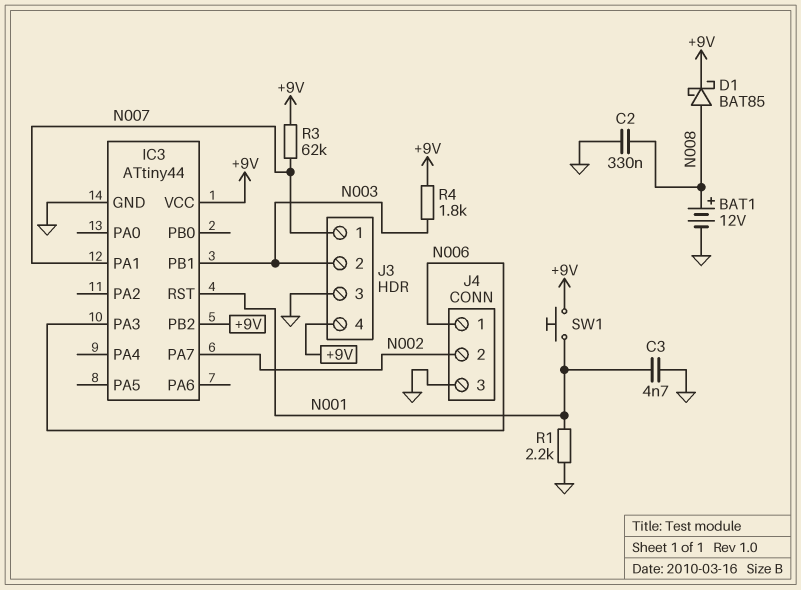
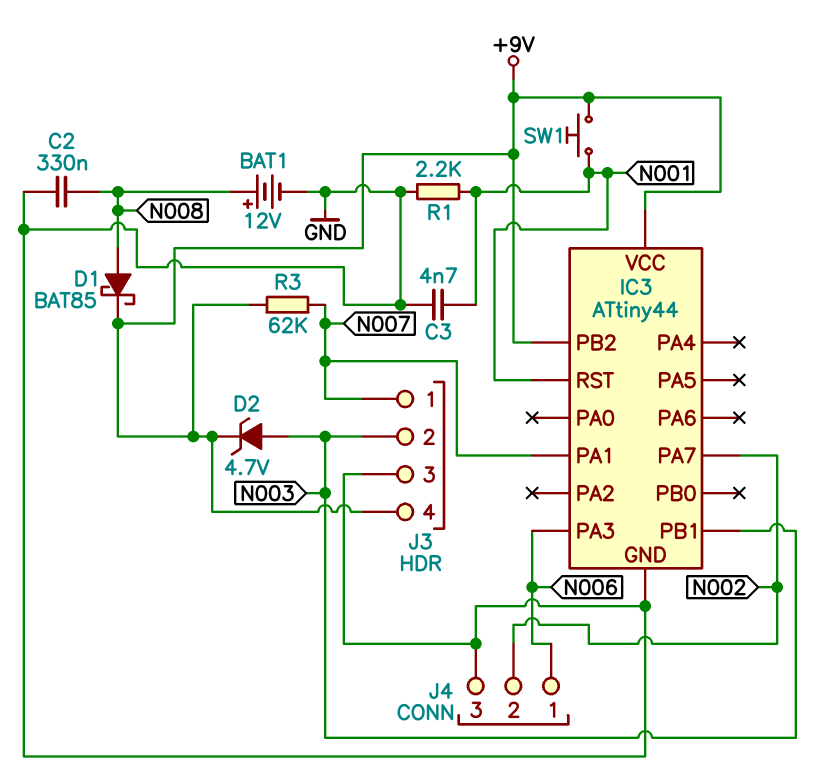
D2: none -> zener 4.7V (A N003, K +9V)
R4: 1.8k (+9V, N003) -> none

